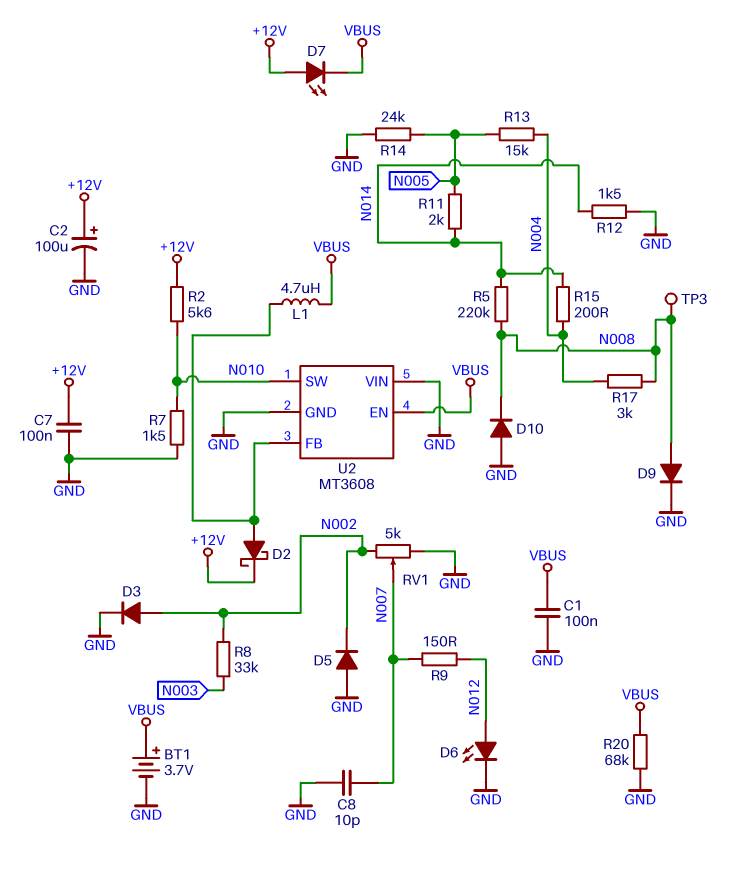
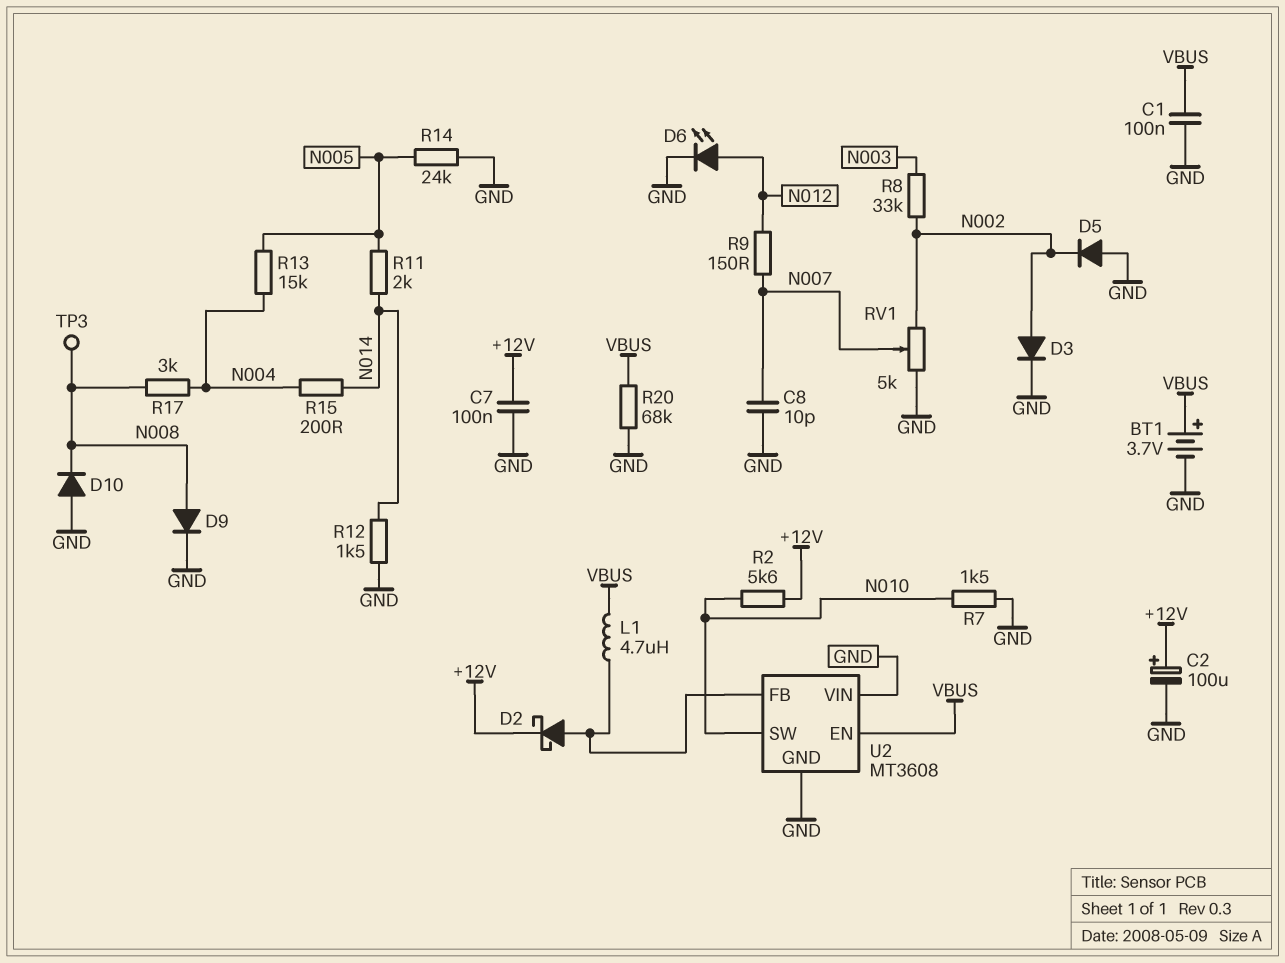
D7: LED (A +12V, K VBUS) -> none
R5: 220k (N008, N014) -> none

